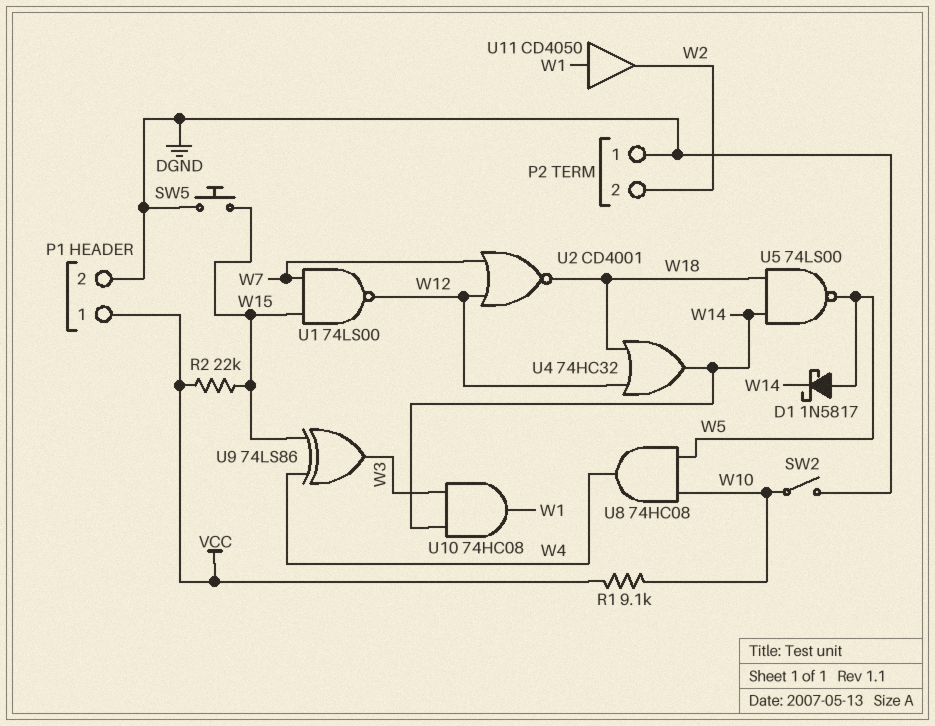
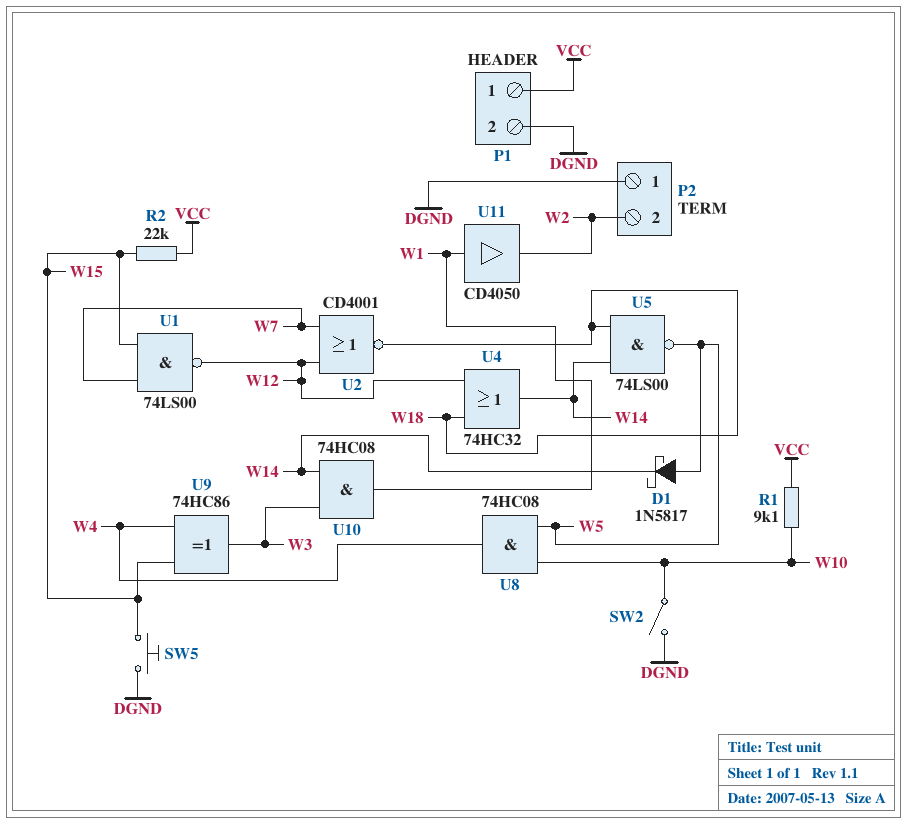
U9: XOR 74LS86 (in W4, in W15, out W3) -> XOR 74HC86 (in W4, in W15, out W3)

